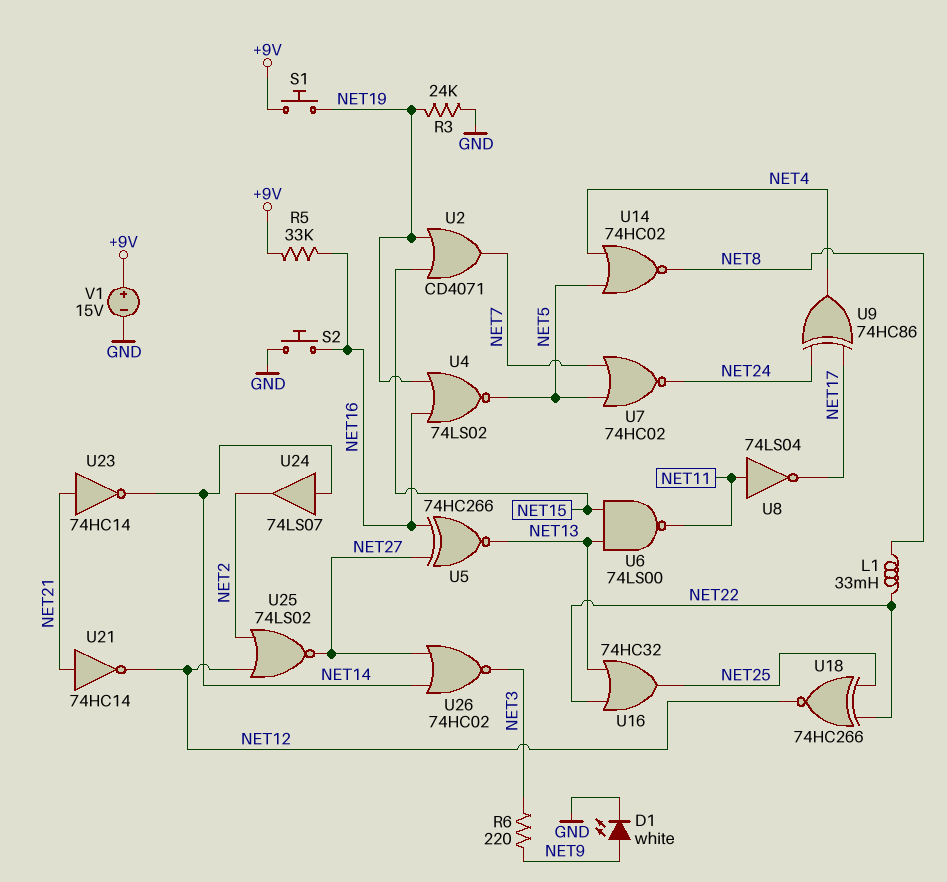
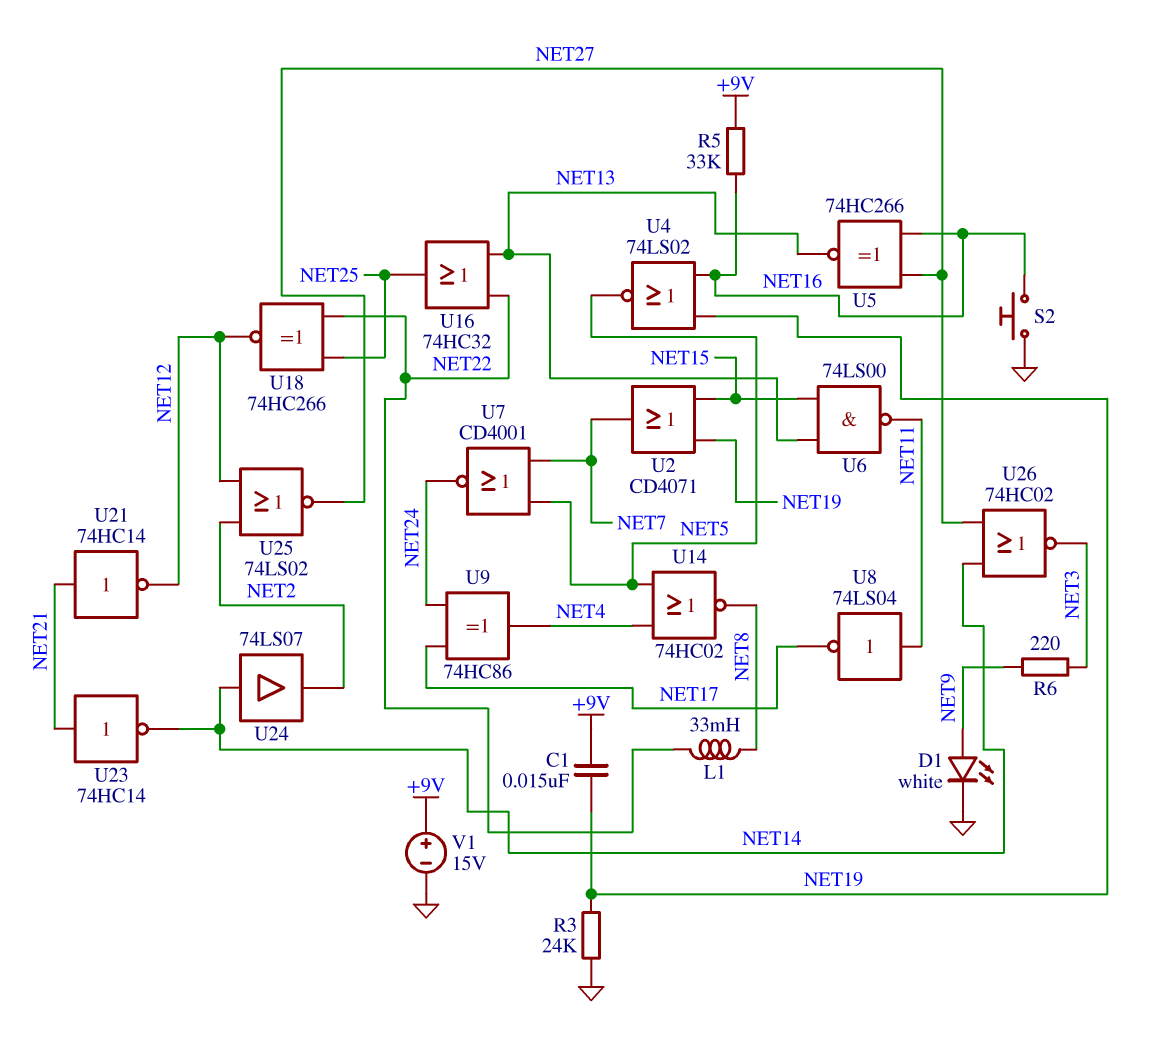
C1: none -> 15nF (+9V, NET19)
S1: button (+9V, NET19) -> none
U7: NOR 74HC02 (in NET5, in NET7, out NET24) -> NOR CD4001 (in NET5, in NET7, out NET24)

